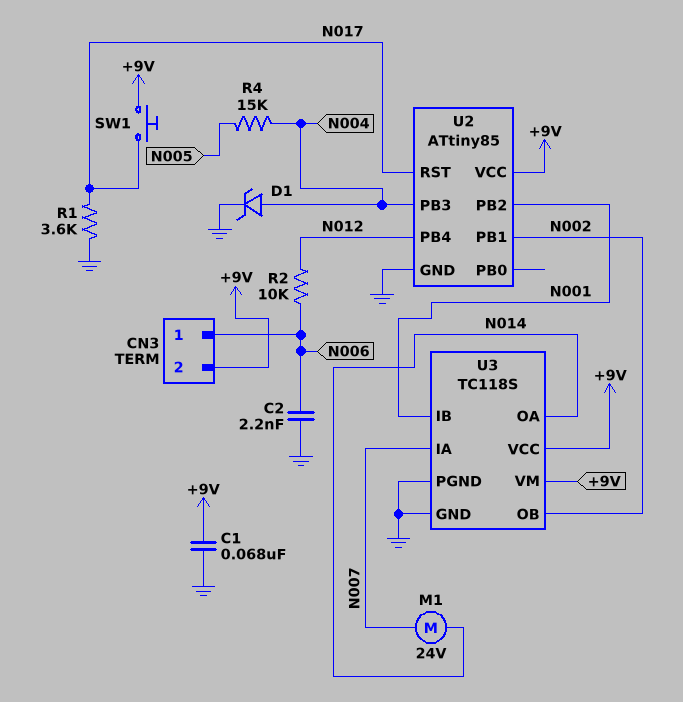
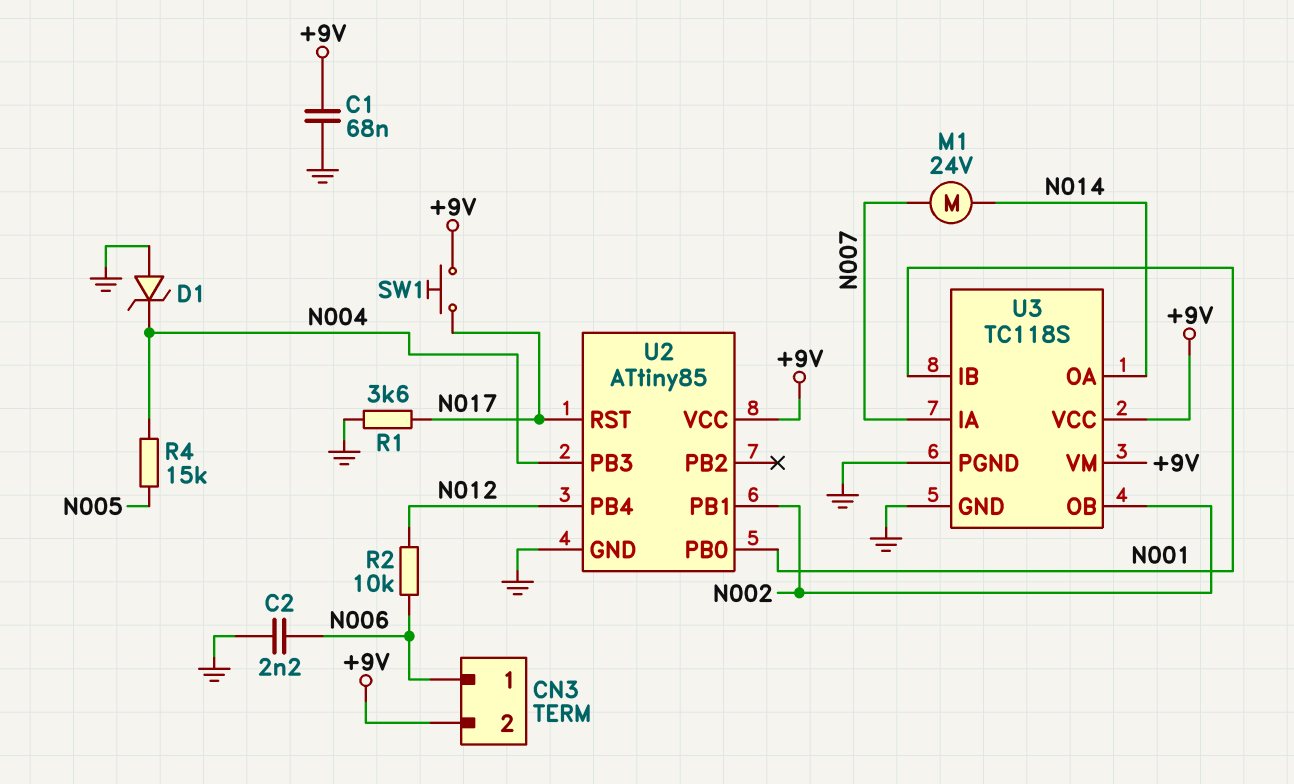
D1: zener (A N004, K GND) -> zener (A GND, K N004)
U2 pin PB0: none -> N001
U2 pin PB2: N001 -> none

